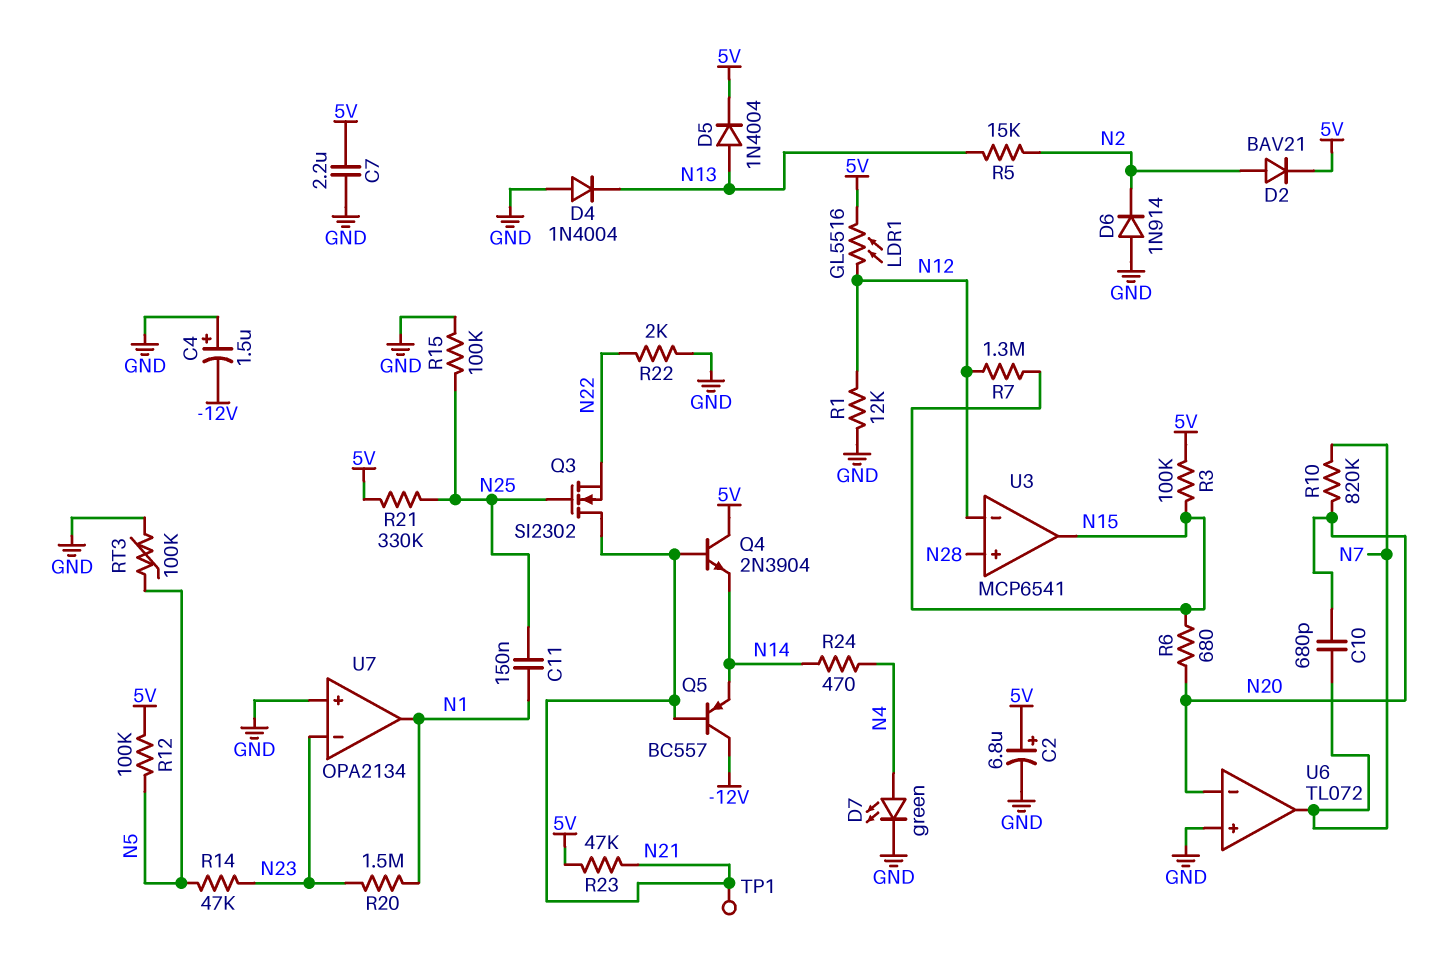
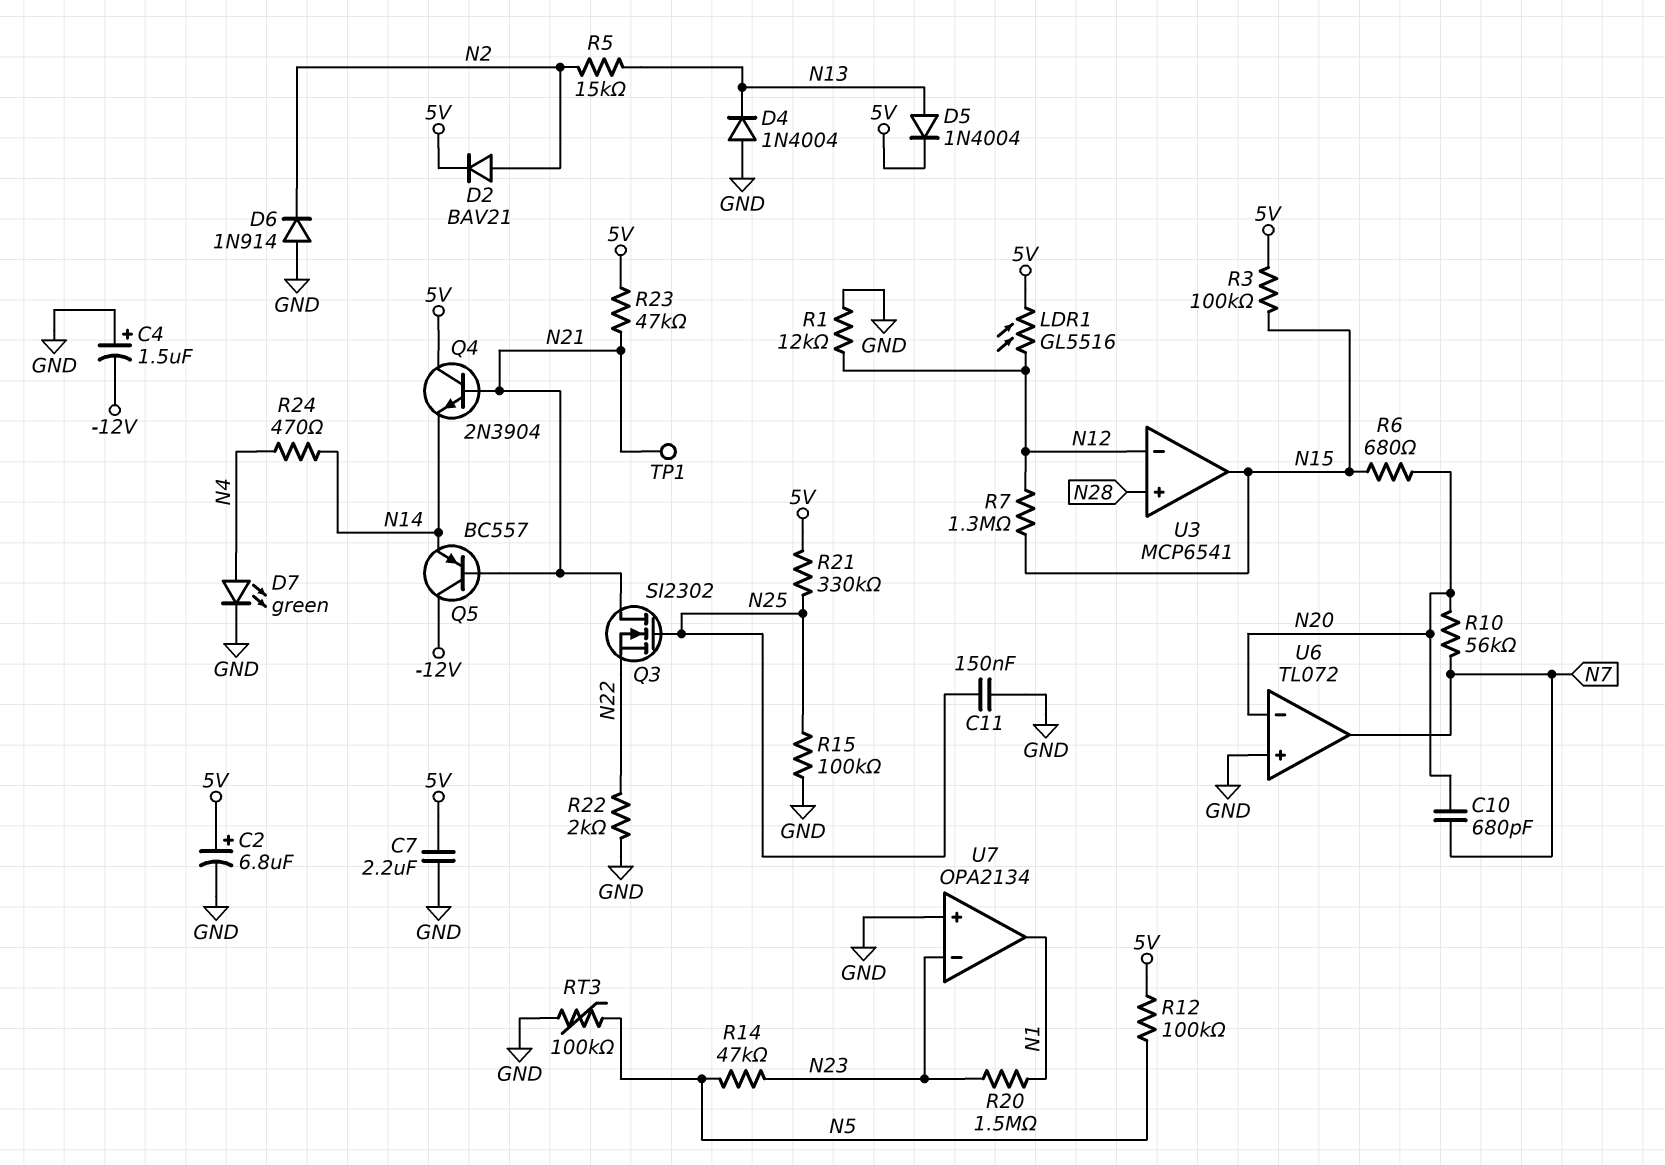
C11: 150nF (N1, N25) -> 150nF (GND, N25)
R10: 820k (N7, N20) -> 56k (N7, N20)

